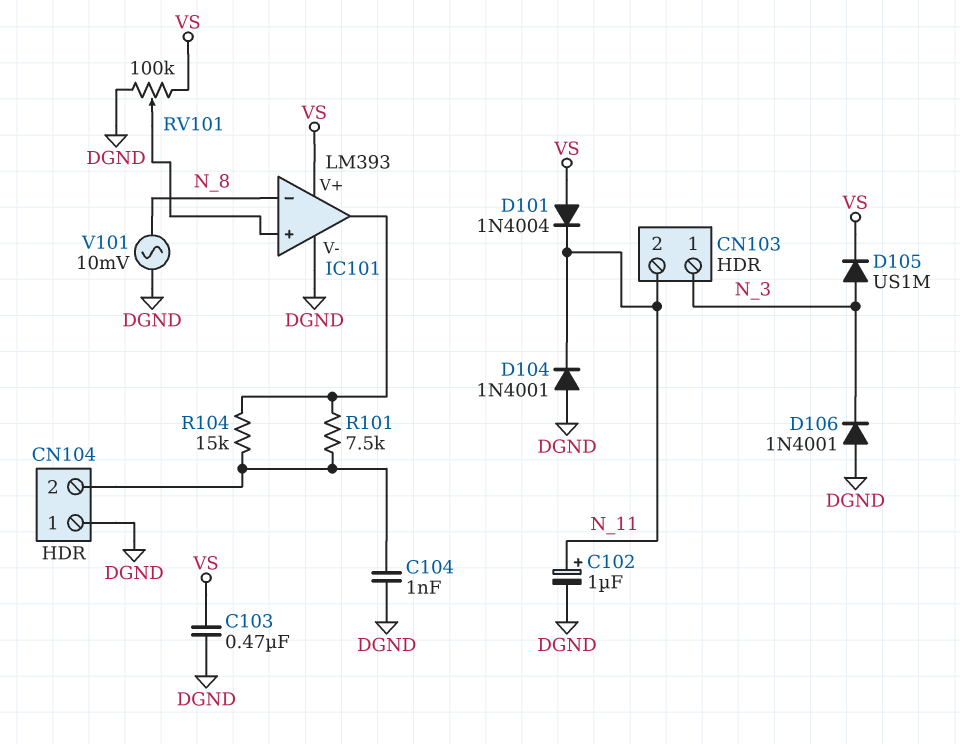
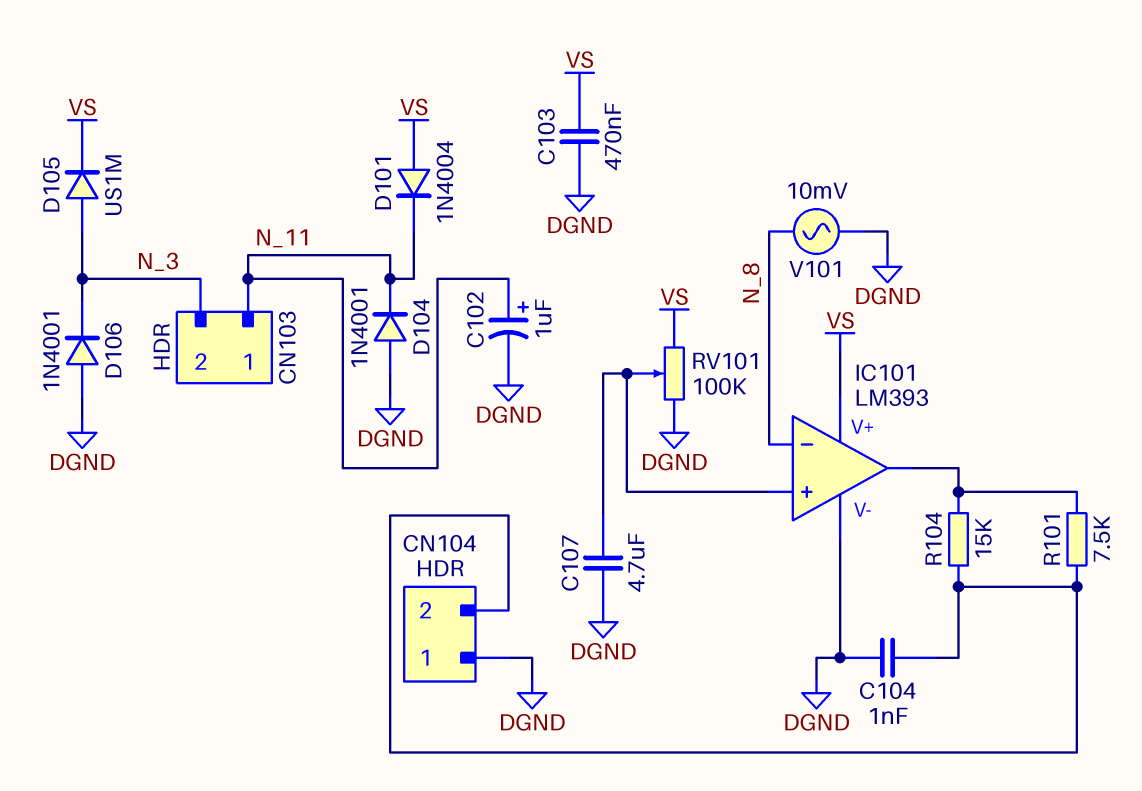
C107: none -> 4.7uF (DGND, IC101/in+)
CN103 pin 1: N_3 -> N_11
CN103 pin 2: N_11 -> N_3

